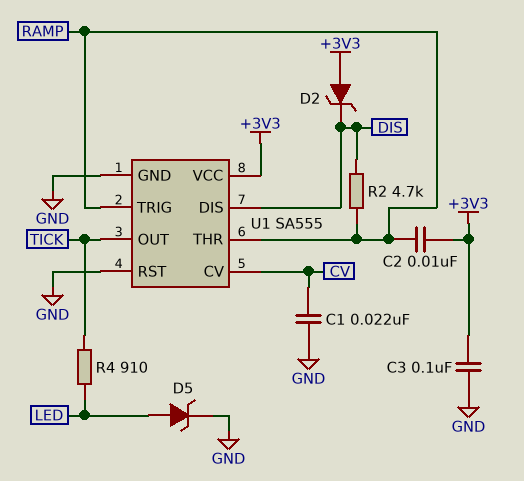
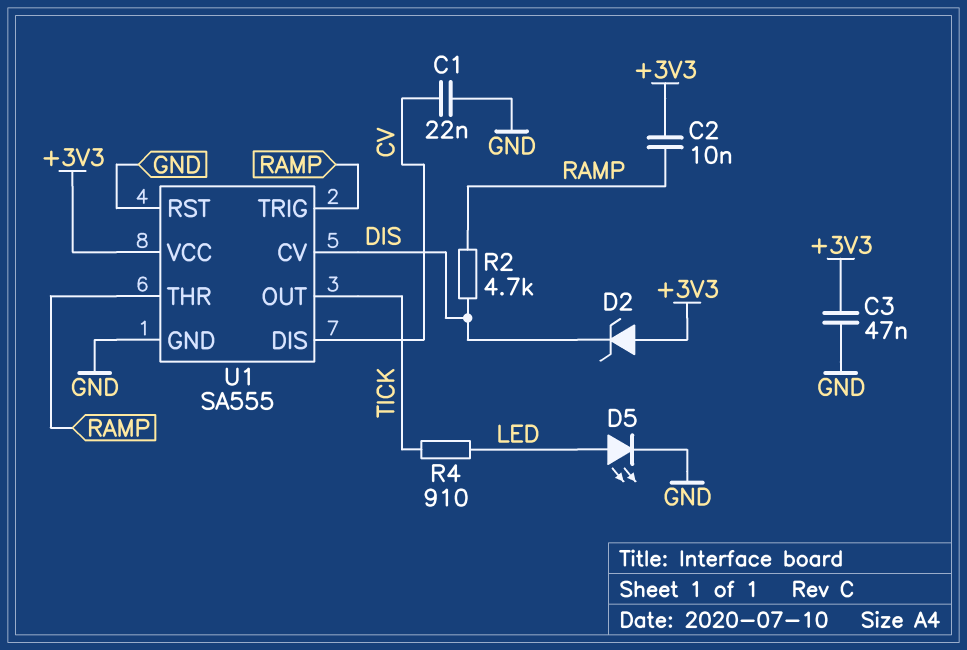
C3: 100nF (+3V3, GND) -> 47nF (+3V3, GND)
D5: zener (A LED, K GND) -> LED (A LED, K GND)
U1 pin CV: CV -> DIS
U1 pin DIS: DIS -> CV

